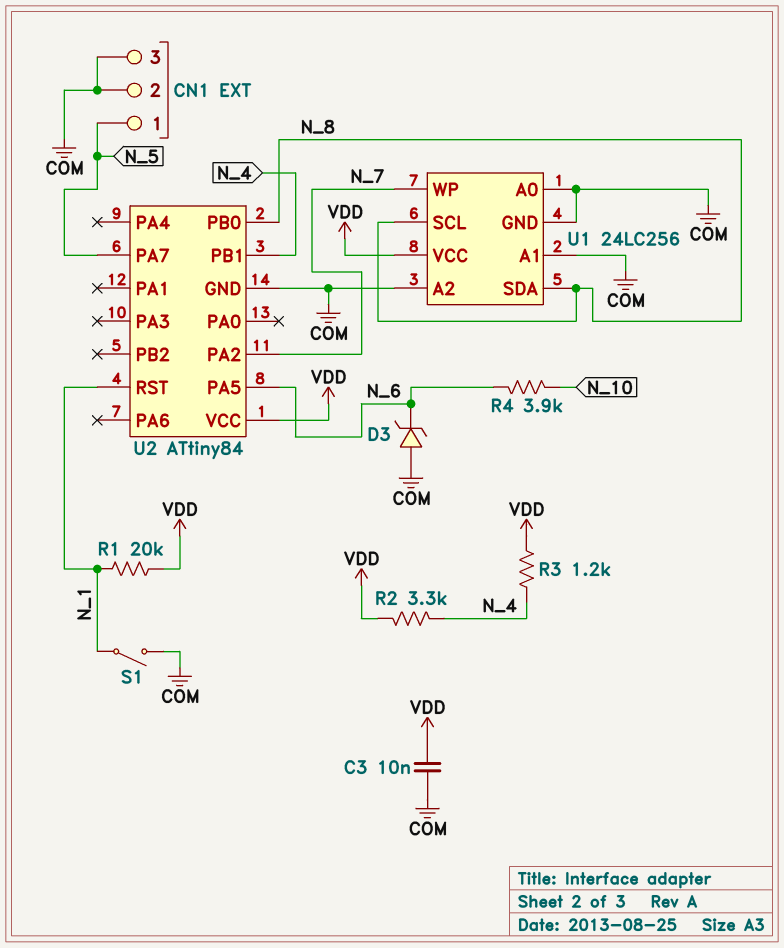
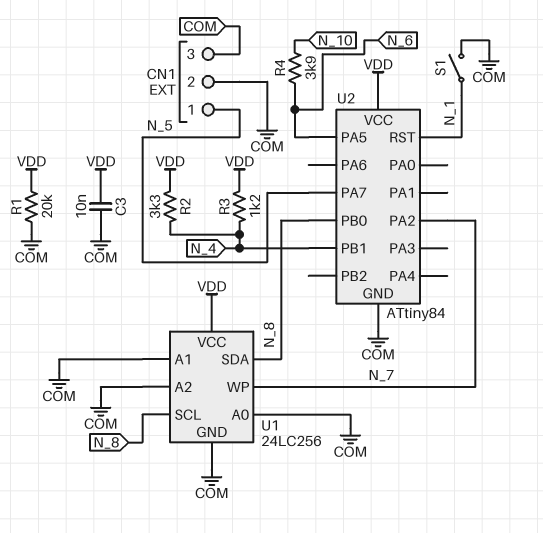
D3: zener (A COM, K N_6) -> none
R1: 20k (N_1, VDD) -> 20k (COM, VDD)

